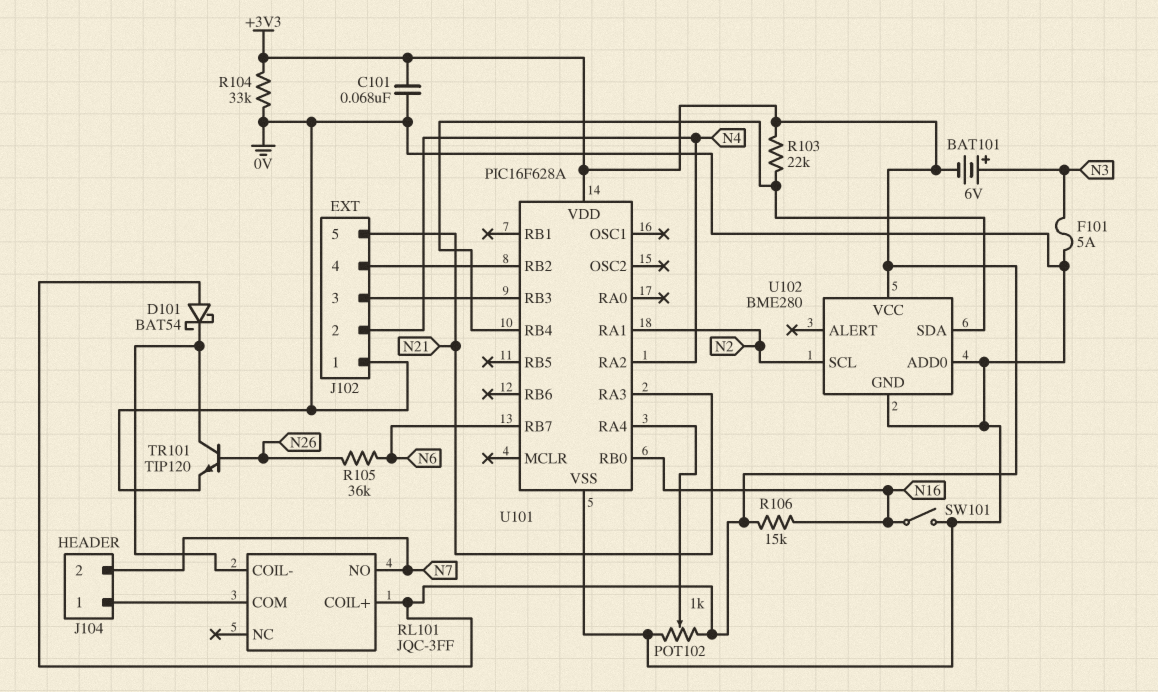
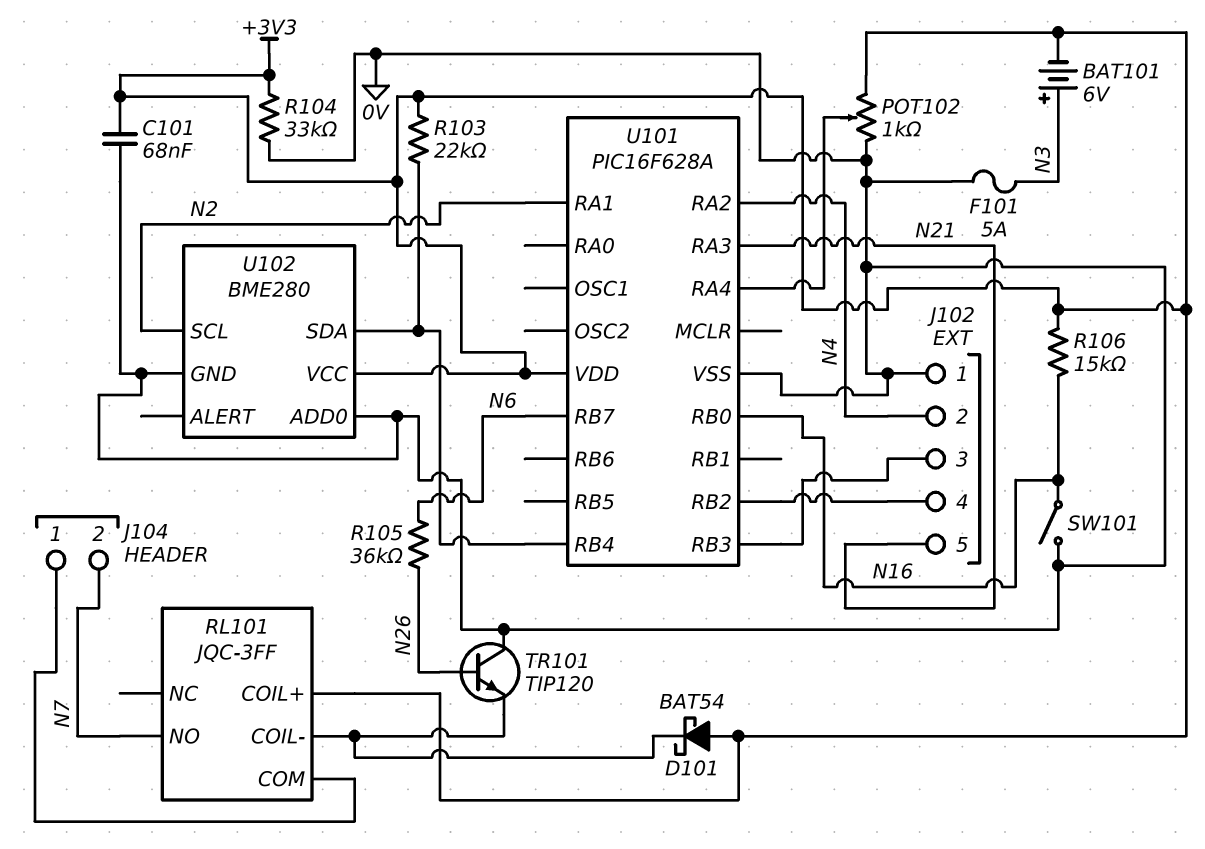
TR101: NPN TIP120 (B N26, C RL101/COIL-, E 0V) -> NPN TIP120 (B N26, C 0V, E RL101/COIL-)

